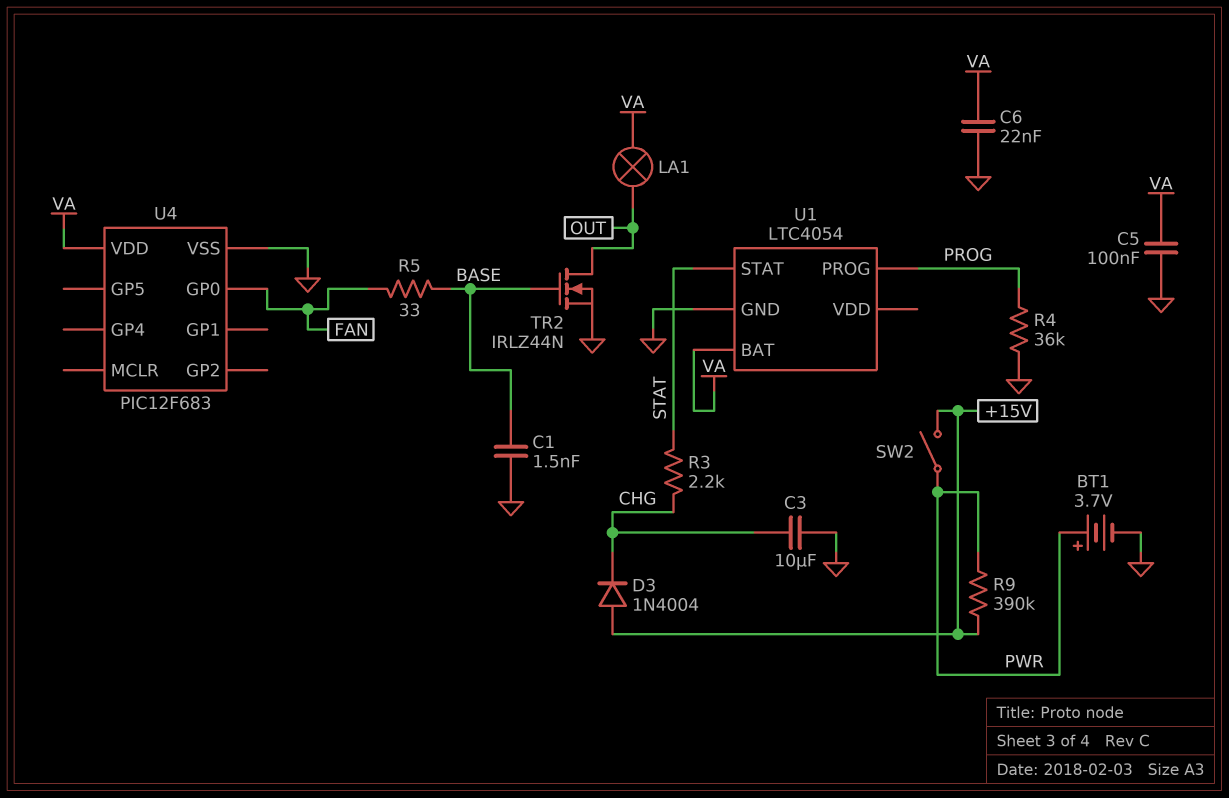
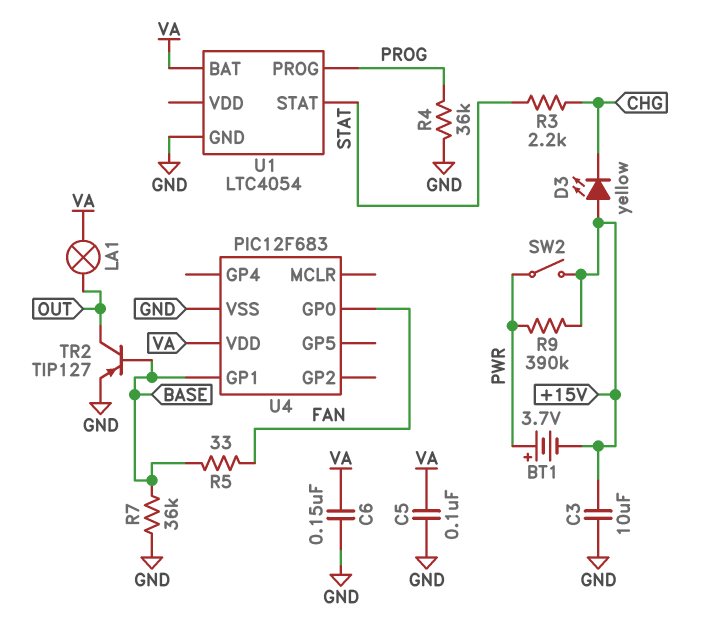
BT1: 3.7V (plus PWR, minus GND) -> 3.7V (plus PWR, minus +15V)
C1: 1.5nF (BASE, GND) -> none
C3: 10uF (CHG, GND) -> 10uF (+15V, GND)
C6: 22nF (GND, VA) -> 150nF (GND, VA)
D3: diode 1N4004 (A +15V, K CHG) -> LED yellow (A +15V, K CHG)
R7: none -> 36k (BASE, GND)
TR2: NMOS IRLZ44N (G BASE, D OUT, S GND) -> PNP TIP127 (B BASE, C OUT, E GND)
U4 pin GP1: none -> BASE

